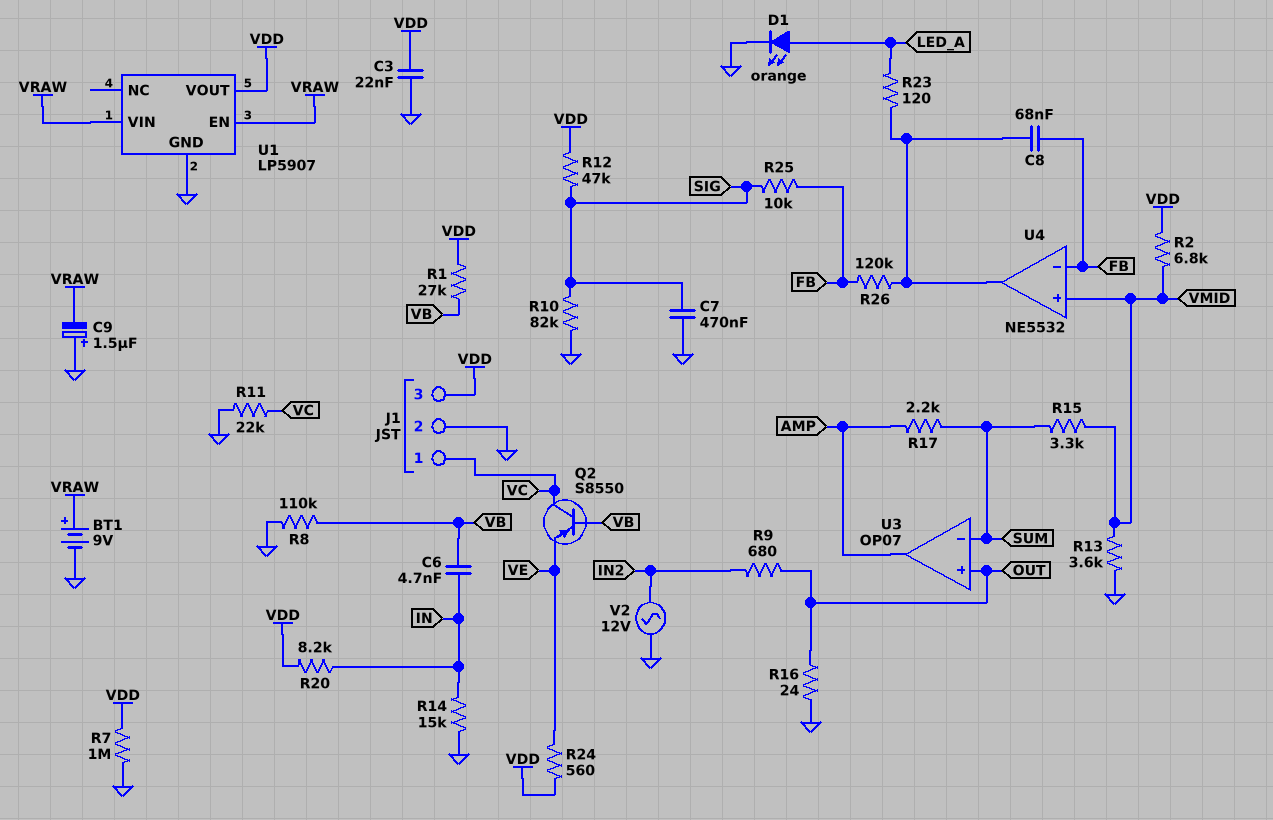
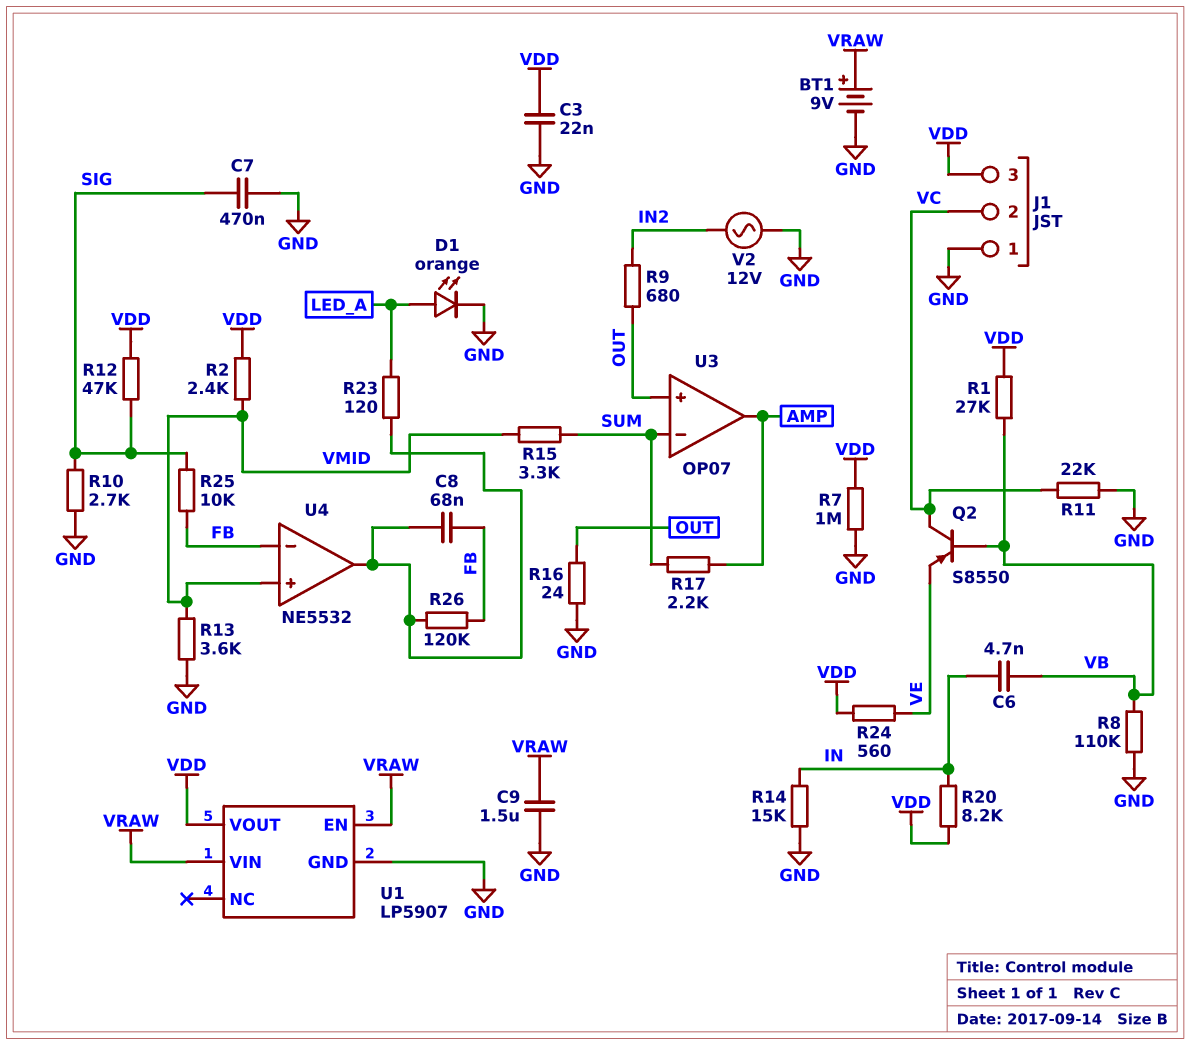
C9: 1.5uF (plus GND, minus VRAW) -> 1.5uF (GND, VRAW)
J1 pin 1: VC -> GND
J1 pin 2: GND -> VC
R2: 6.8k (VDD, VMID) -> 2.4k (VDD, VMID)
R10: 82k (GND, SIG) -> 2.7k (GND, SIG)

